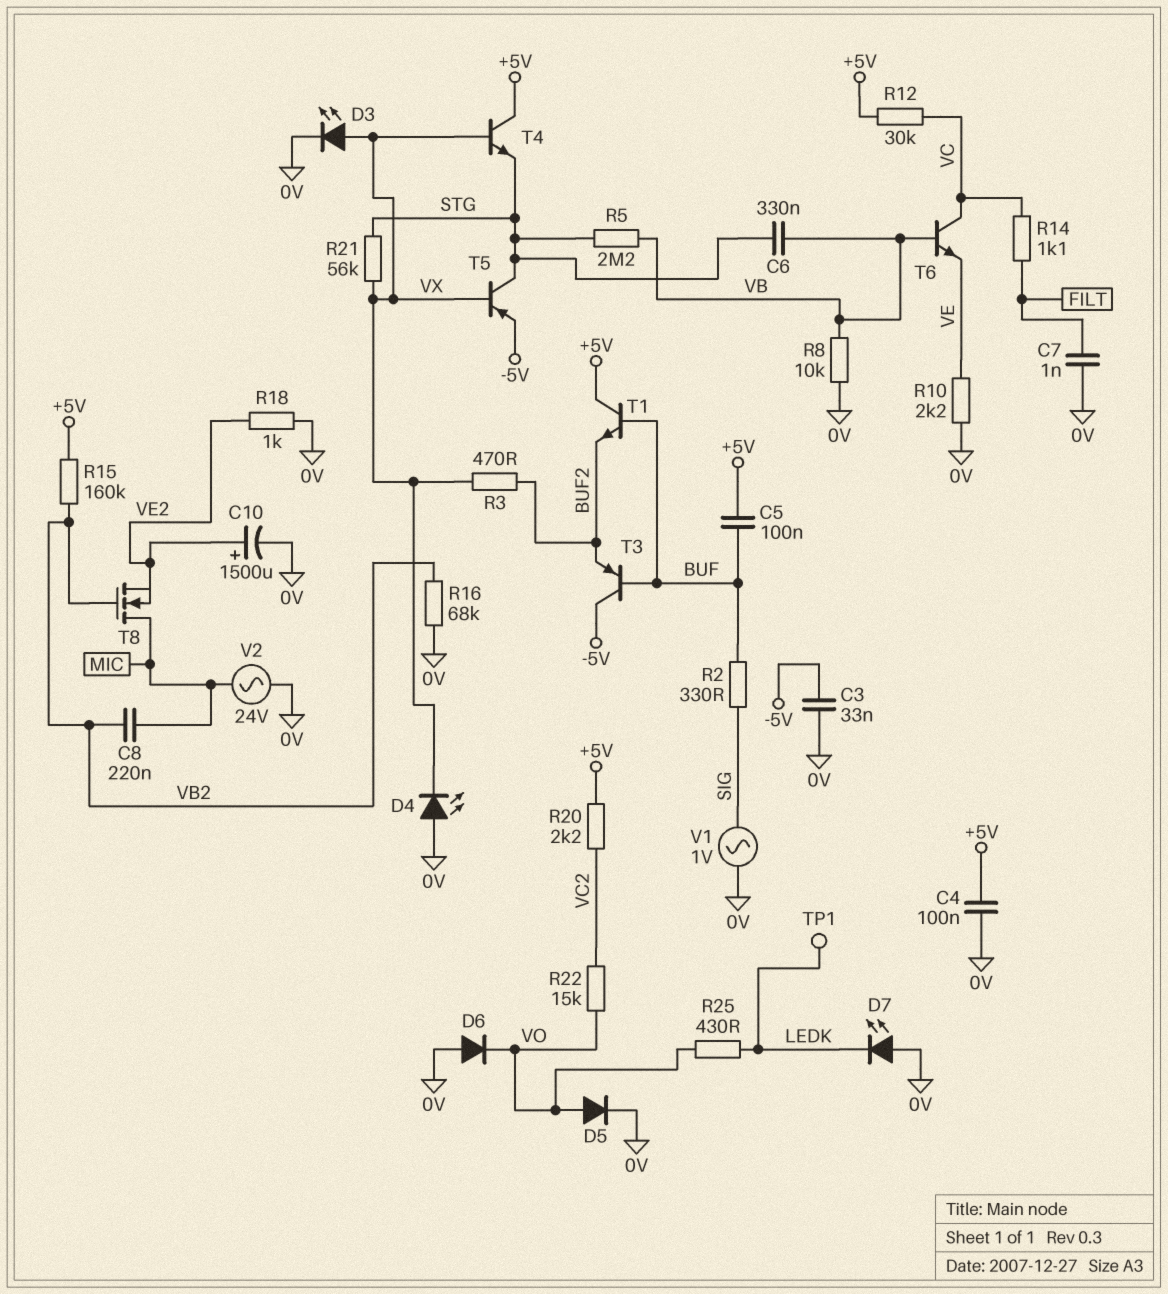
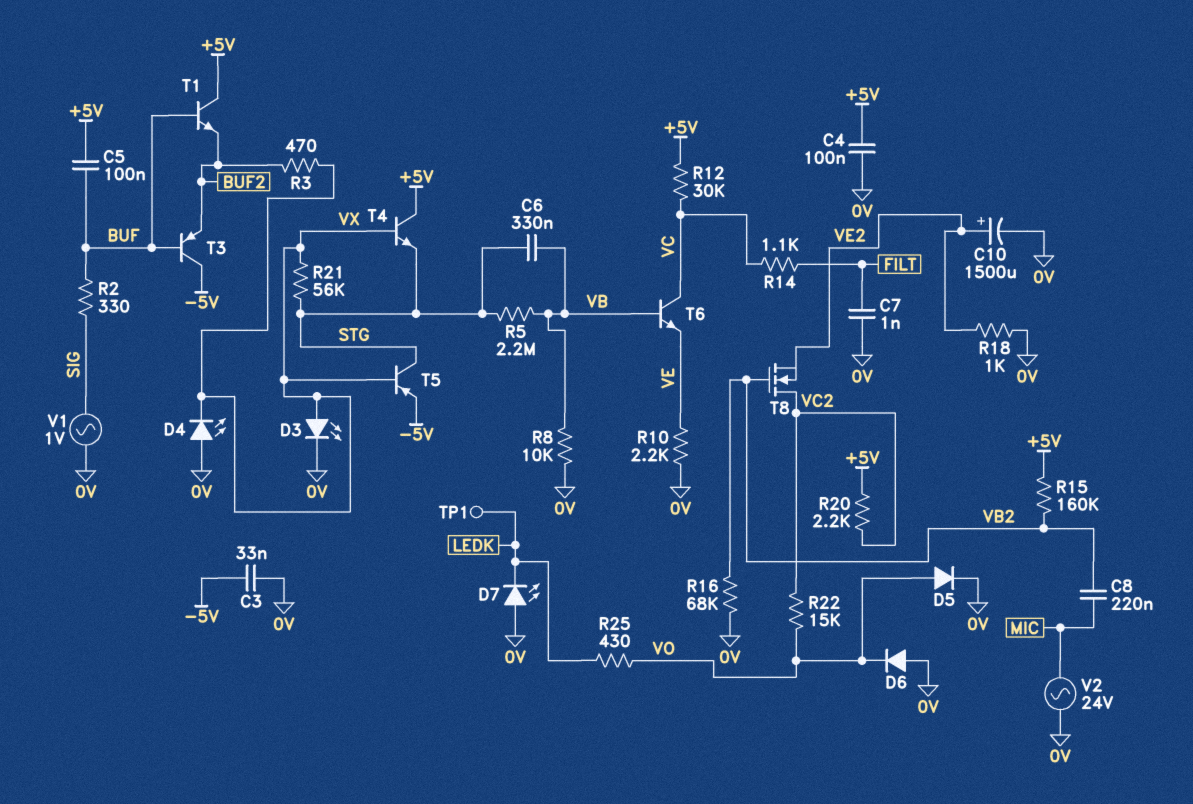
T8: NMOS (G VB2, D MIC, S VE2) -> NMOS (G VB2, D VC2, S VE2)

